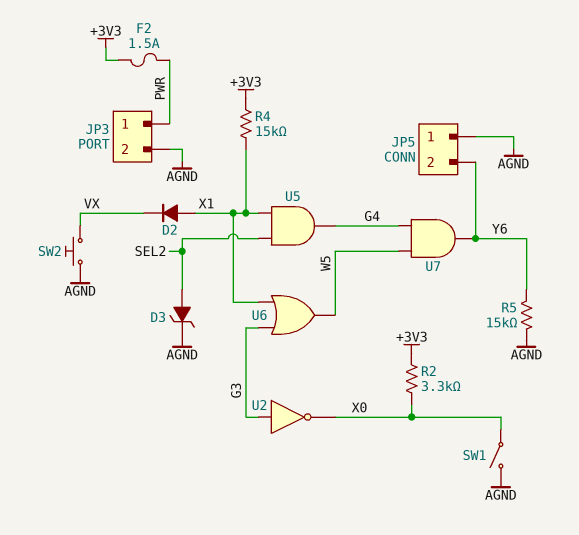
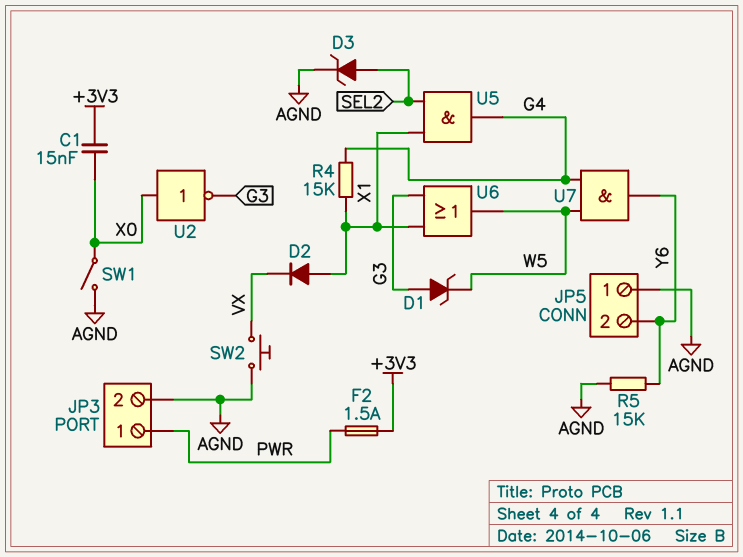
C1: none -> 15nF (+3V3, X0)
D1: none -> zener (A G3, K W5)
R2: 3.3k (+3V3, X0) -> none
R4: 15k (+3V3, X1) -> 15k (G4, X1)
U2: NOT (in G3, out X0) -> NOT (in X0, out G3)

